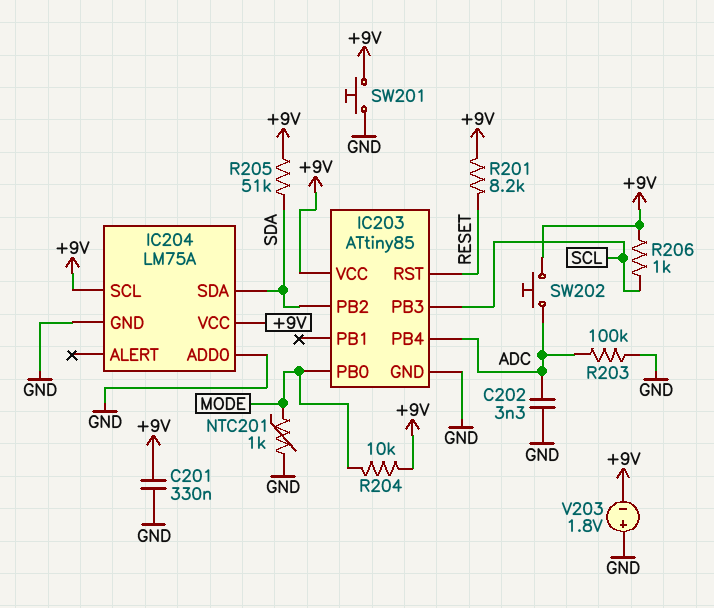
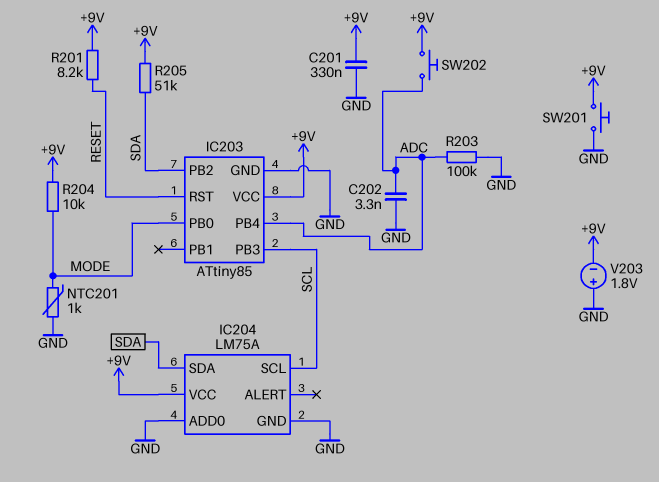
IC204 pin SCL: +9V -> SCL
R206: 1k (+9V, SCL) -> none

